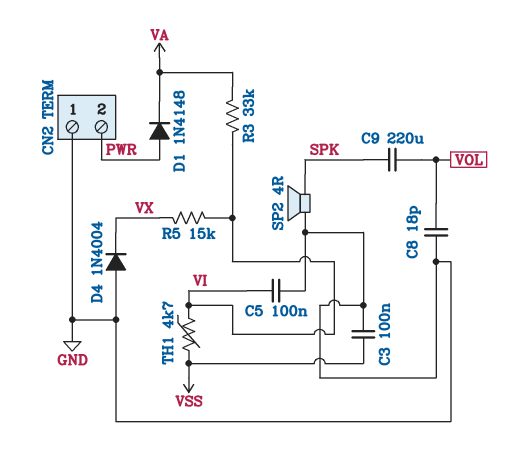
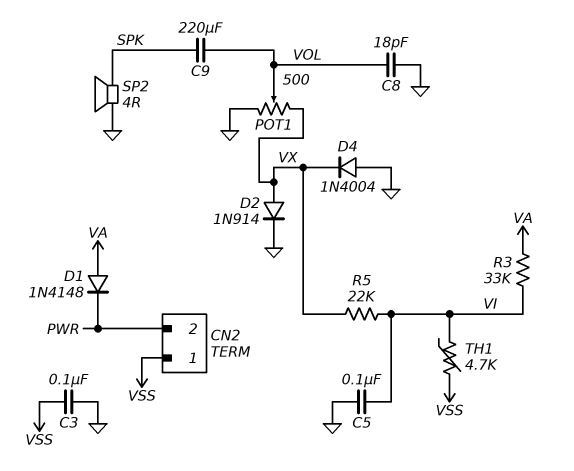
CN2 pin 1: GND -> VSS
D1: diode 1N4148 (A PWR, K VA) -> diode 1N4148 (A VA, K PWR)
D2: none -> diode 1N914 (A VX, K GND)
POT1: none -> 500 (GND, VX, wiper VOL)
R5: 15k (VI, VX) -> 22k (VI, VX)

